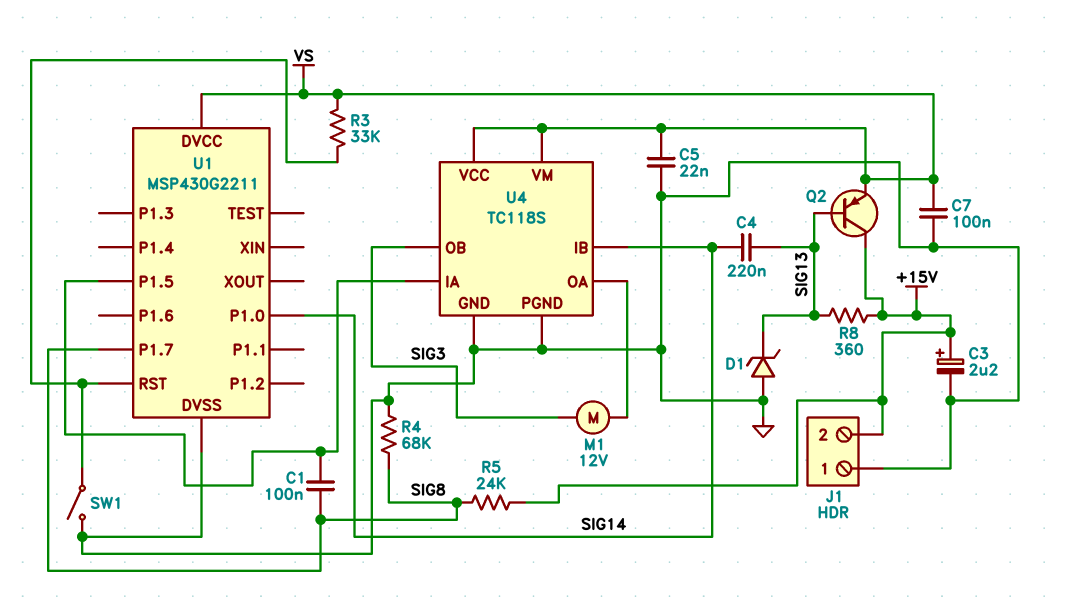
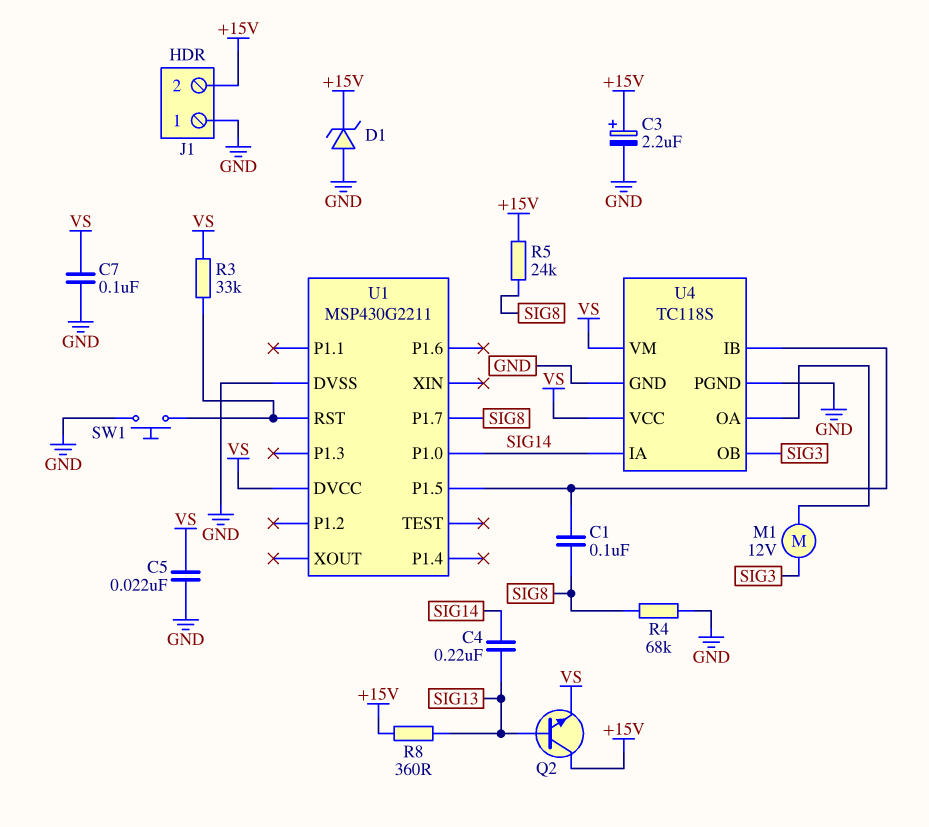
D1: zener (A GND, K SIG13) -> zener (A GND, K +15V)
Q2: PNP (B SIG13, C +15V, E VS) -> NPN (B SIG13, C +15V, E VS)
SW1: switch (GND, U1/RST) -> button (GND, U1/RST)
U4 pin IA: U1/P1.5 -> SIG14
U4 pin IB: SIG14 -> U1/P1.5

